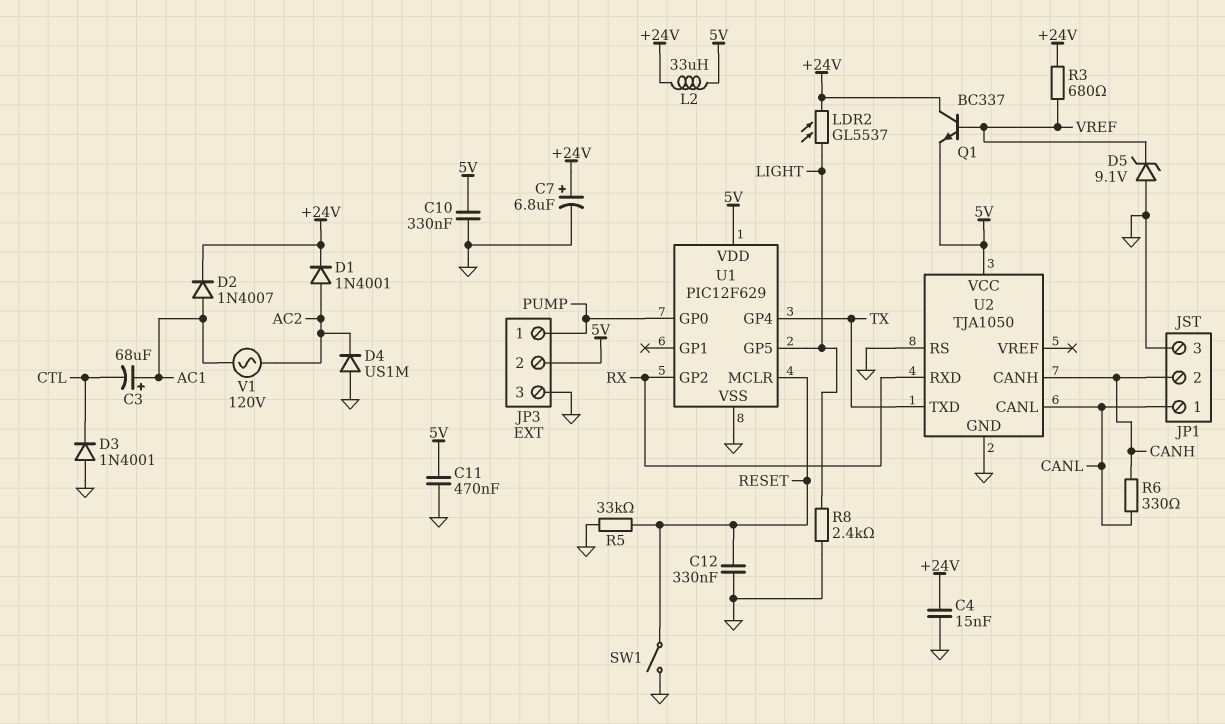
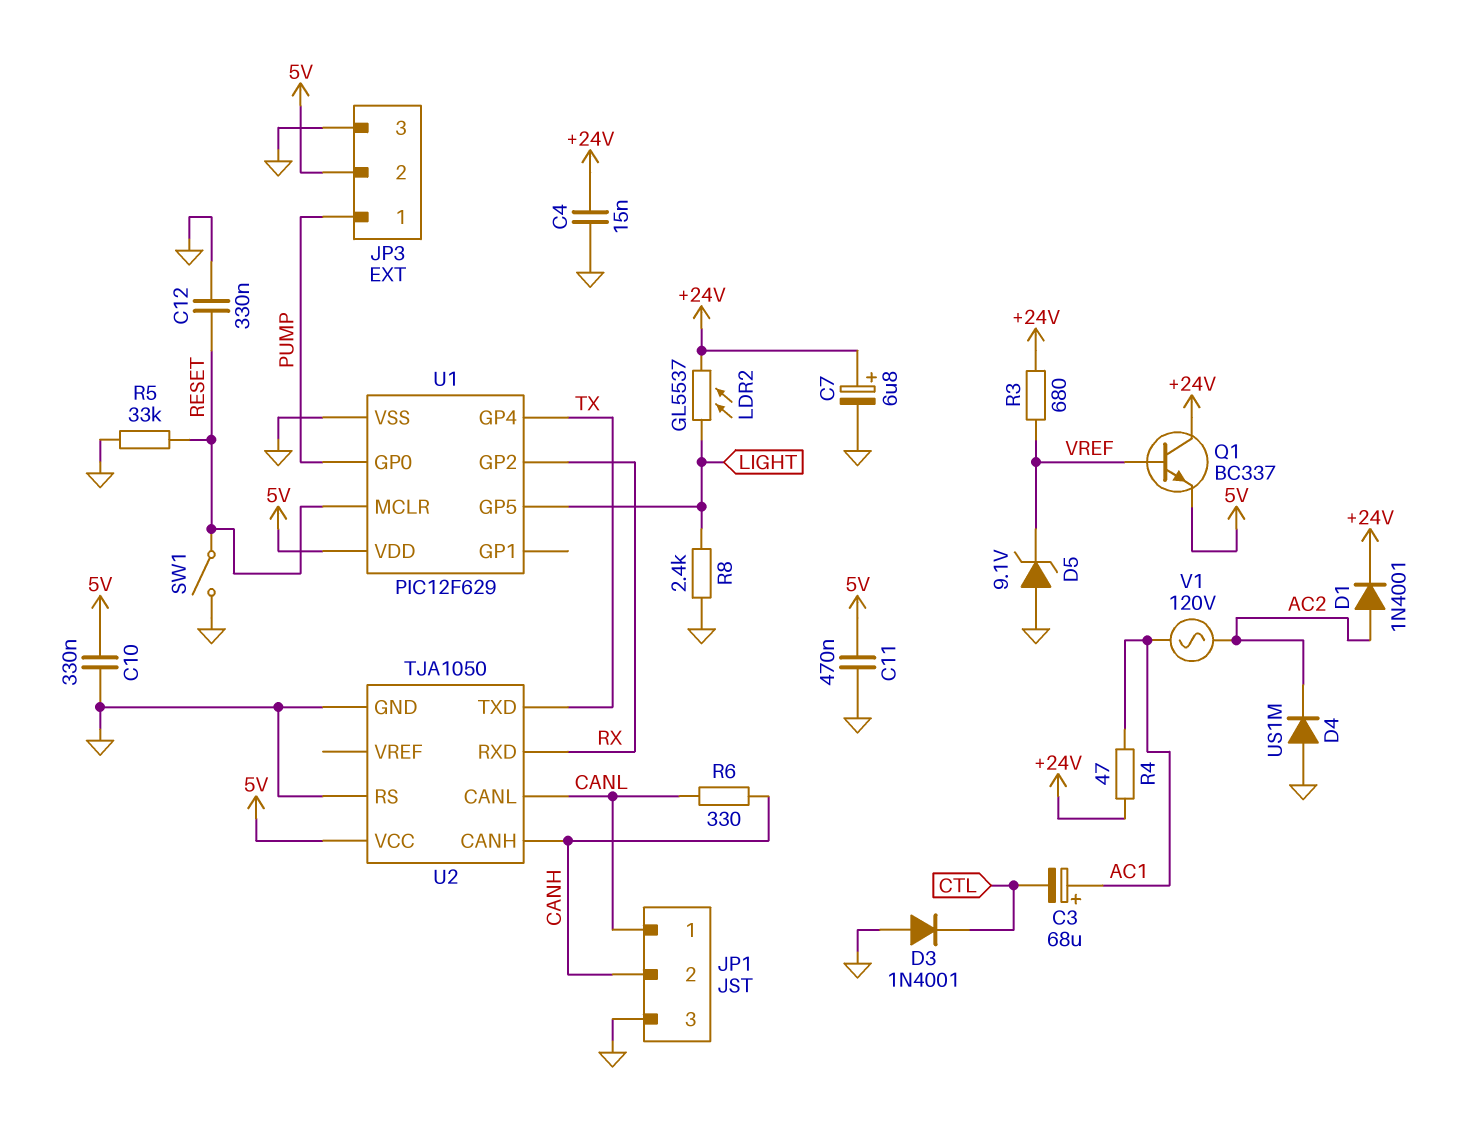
D2: diode 1N4007 (A AC1, K +24V) -> none
L2: 33uH (+24V, 5V) -> none
R4: none -> 47 (+24V, AC1)

